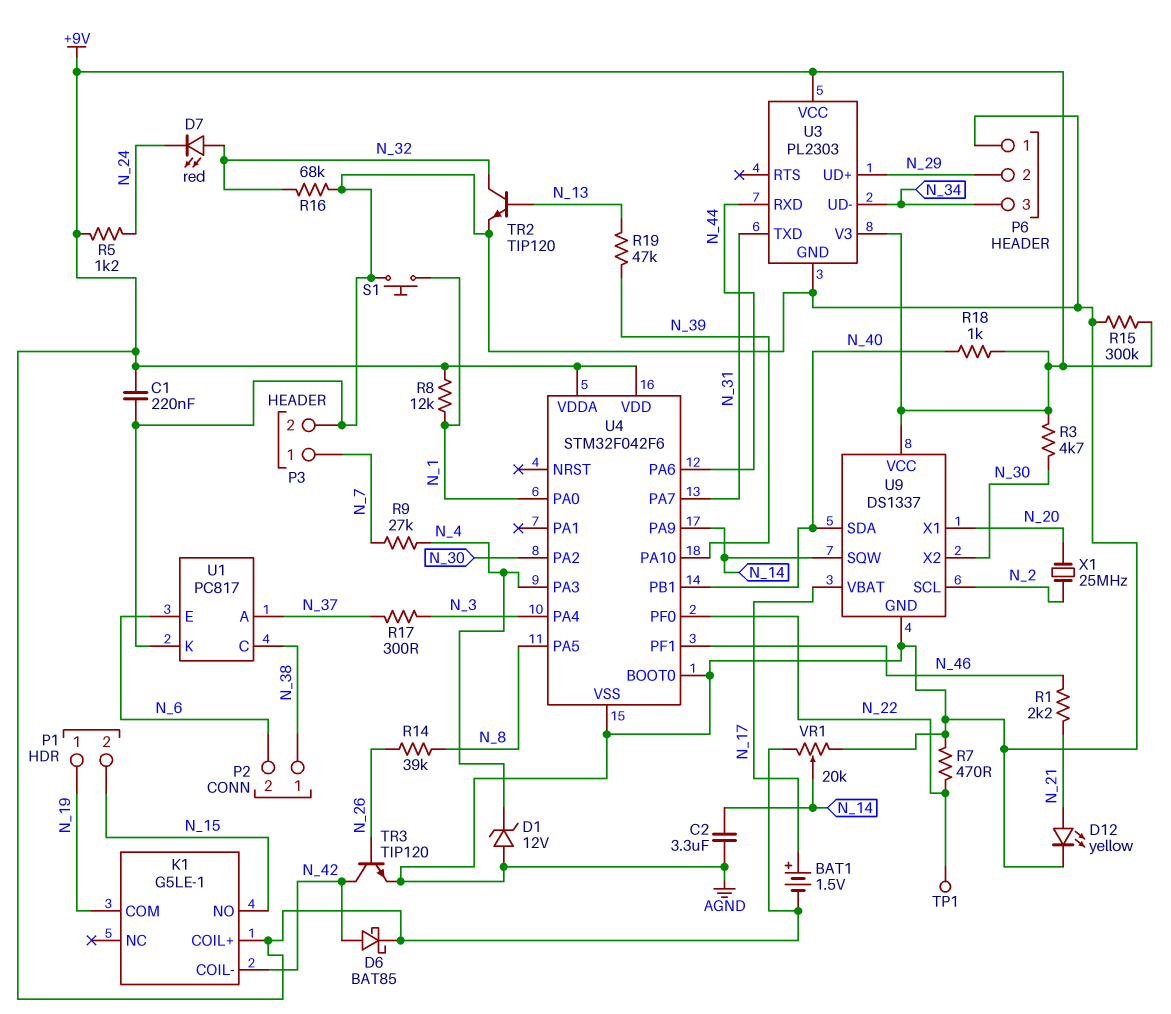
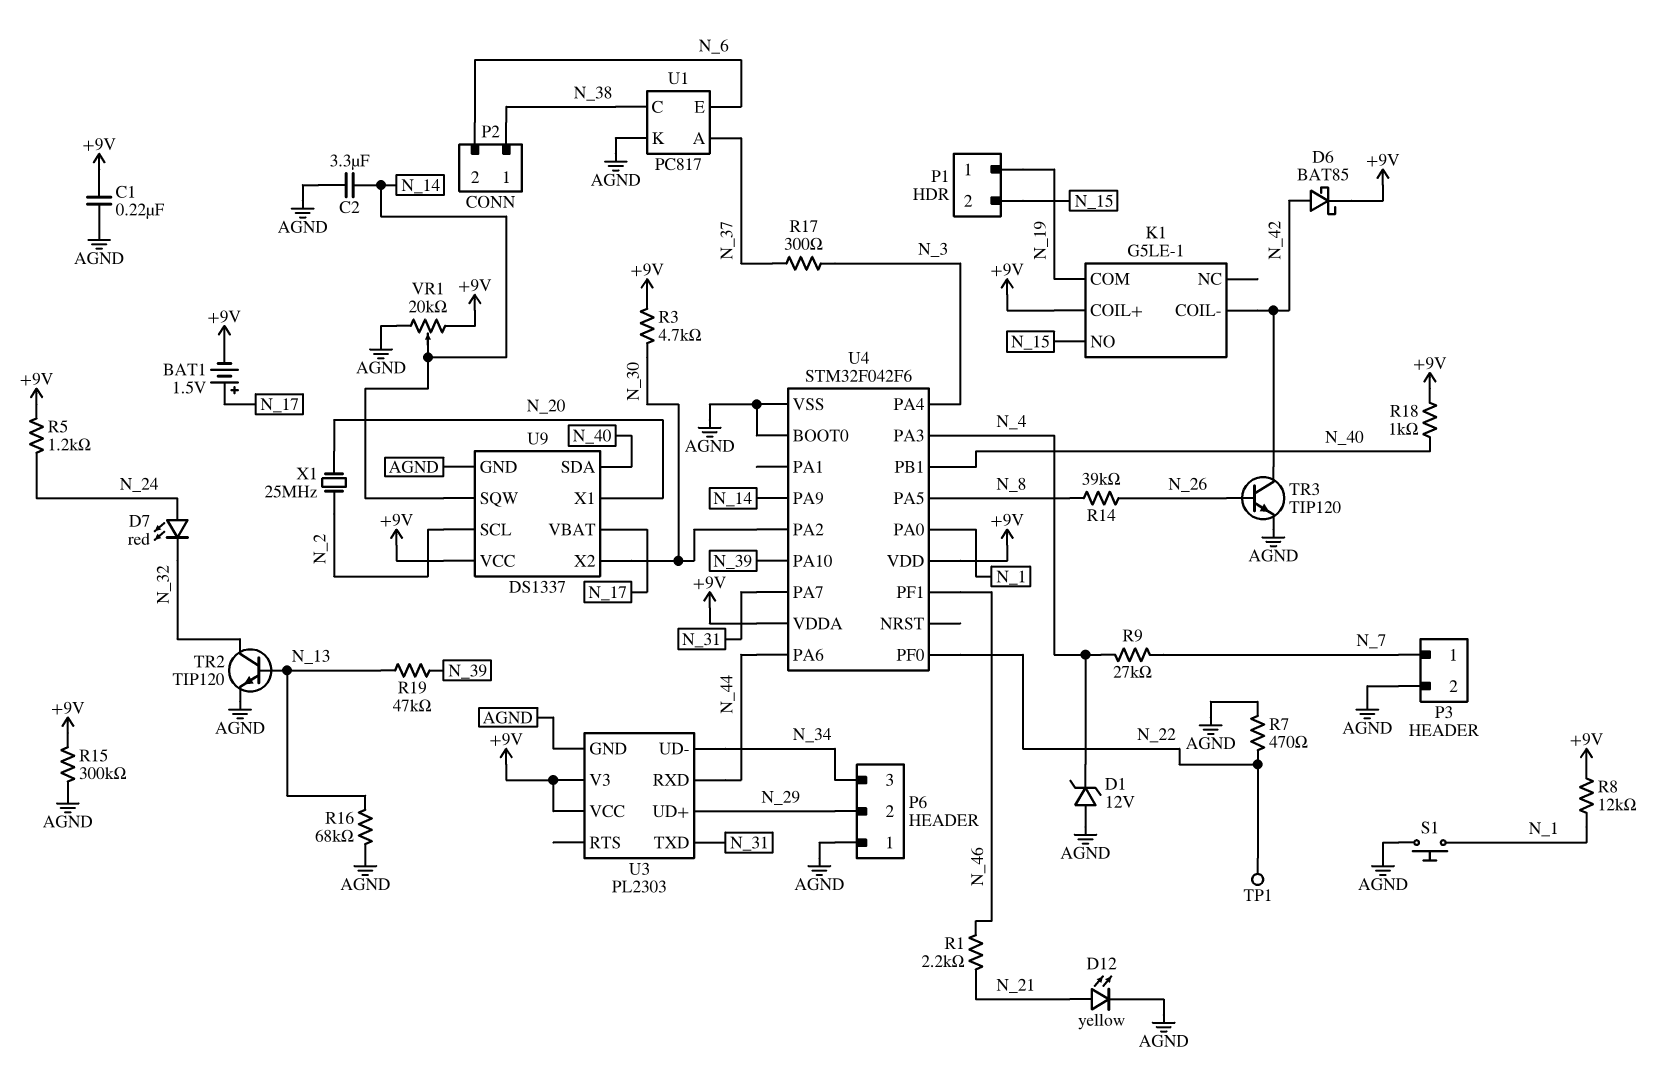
D7: LED red (A N_32, K N_24) -> LED red (A N_24, K N_32)
R16: 68k (AGND, N_32) -> 68k (AGND, N_13)

